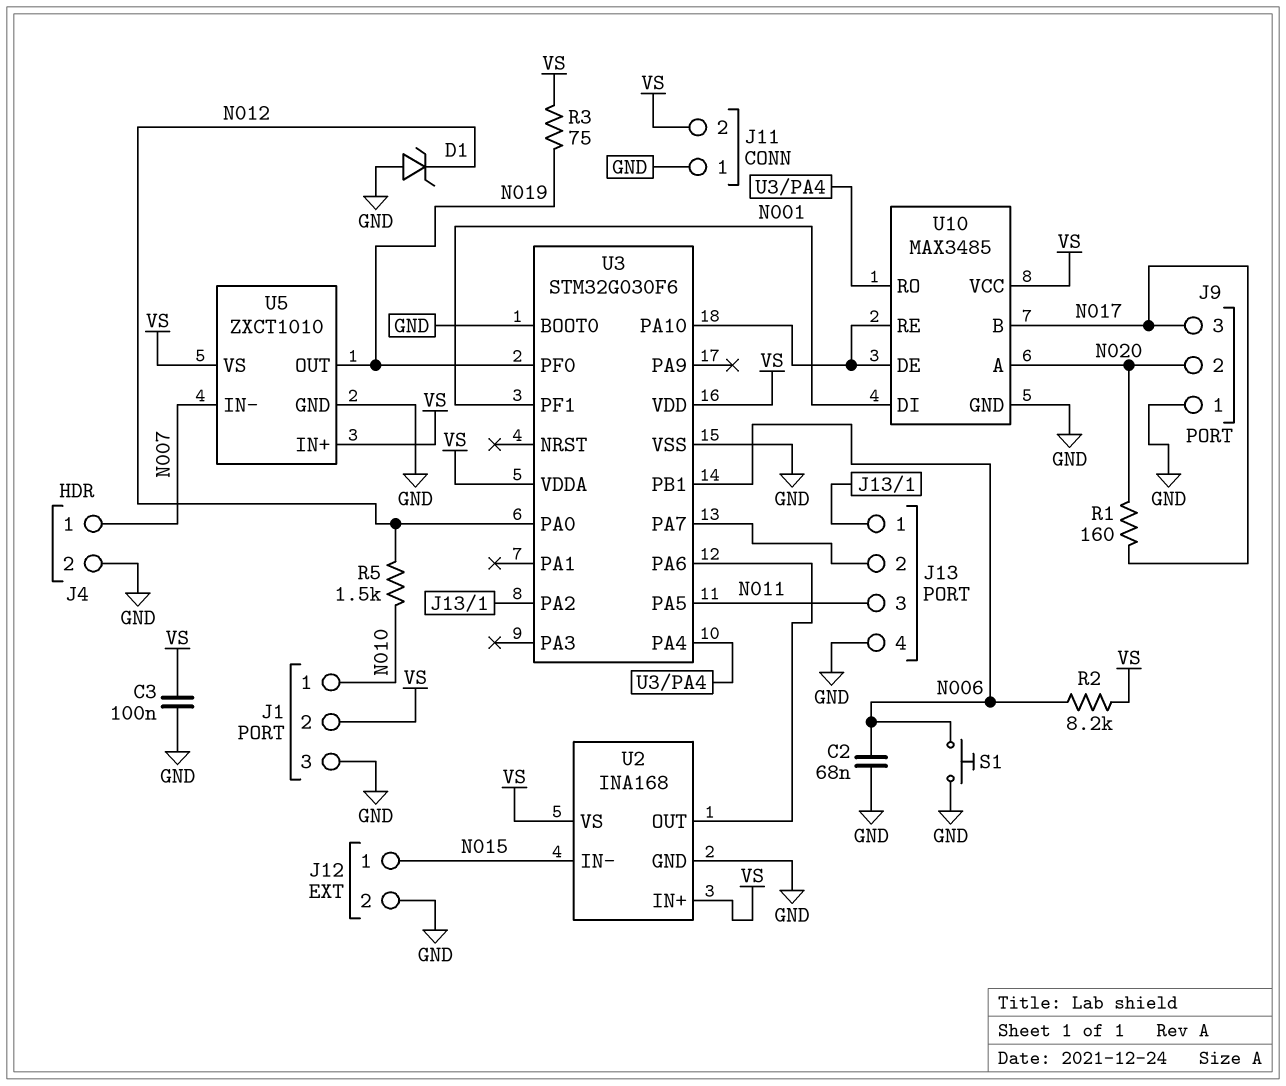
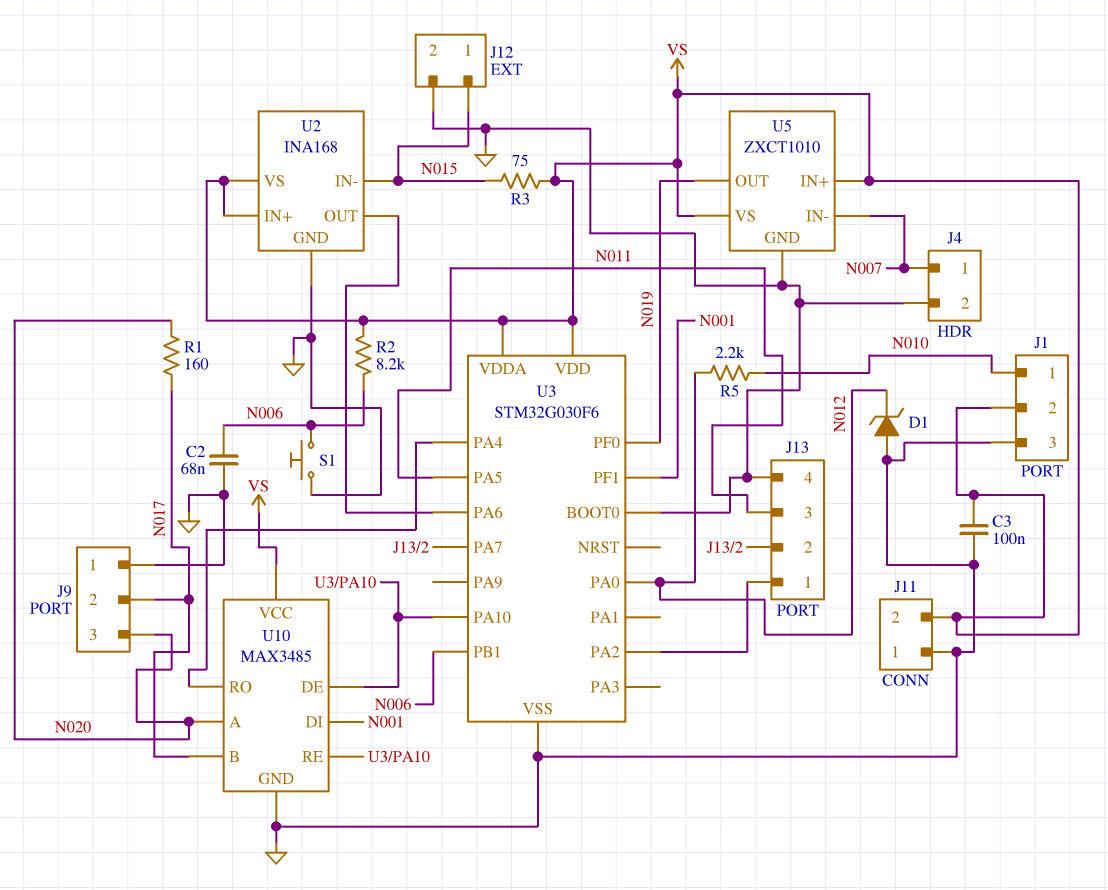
J9 pin 2: N020 -> N017
J9 pin 3: N017 -> N020
R3: 75 (N019, VS) -> 75 (N015, VS)
R5: 1.5k (N010, N012) -> 2.2k (N010, N012)

